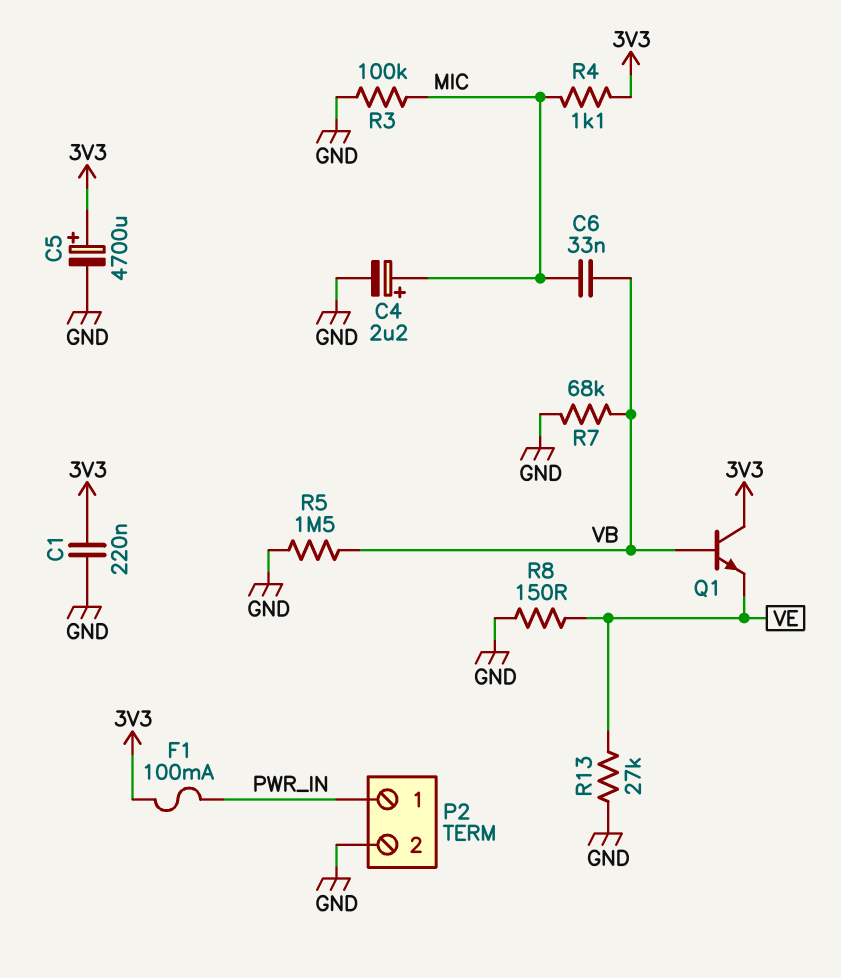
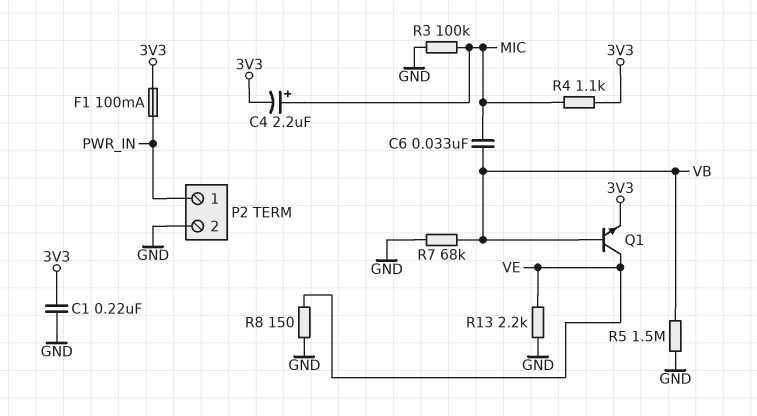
C4: 2.2uF (plus MIC, minus GND) -> 2.2uF (plus MIC, minus 3V3)
C5: 4700uF (plus 3V3, minus GND) -> none
Q1: NPN (B VB, C 3V3, E VE) -> NPN (B VB, C VE, E 3V3)
R13: 27k (GND, VE) -> 2.2k (GND, VE)

